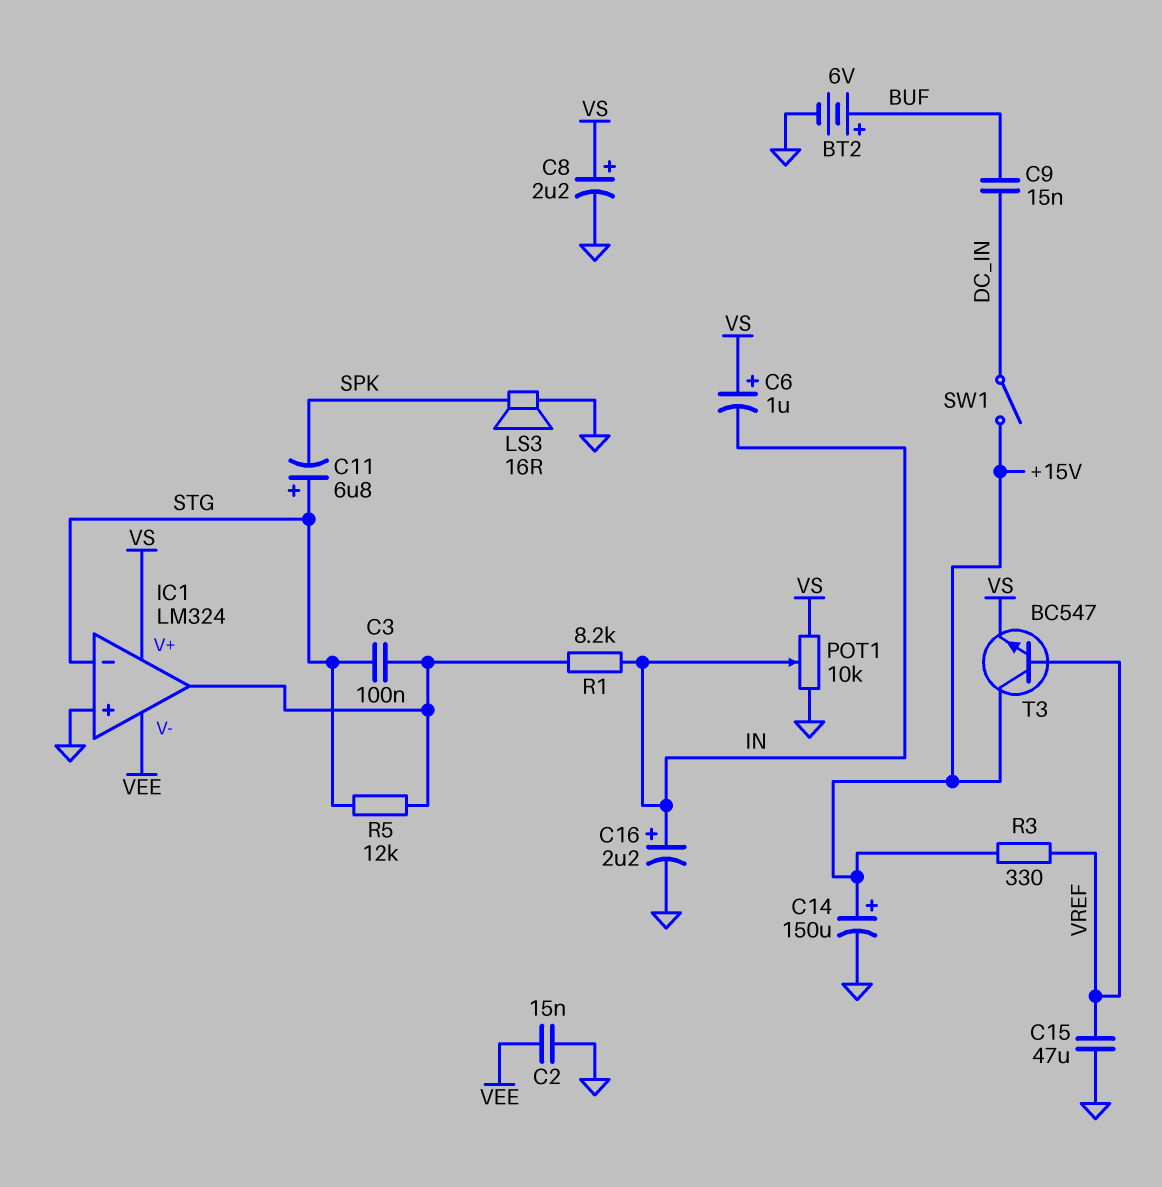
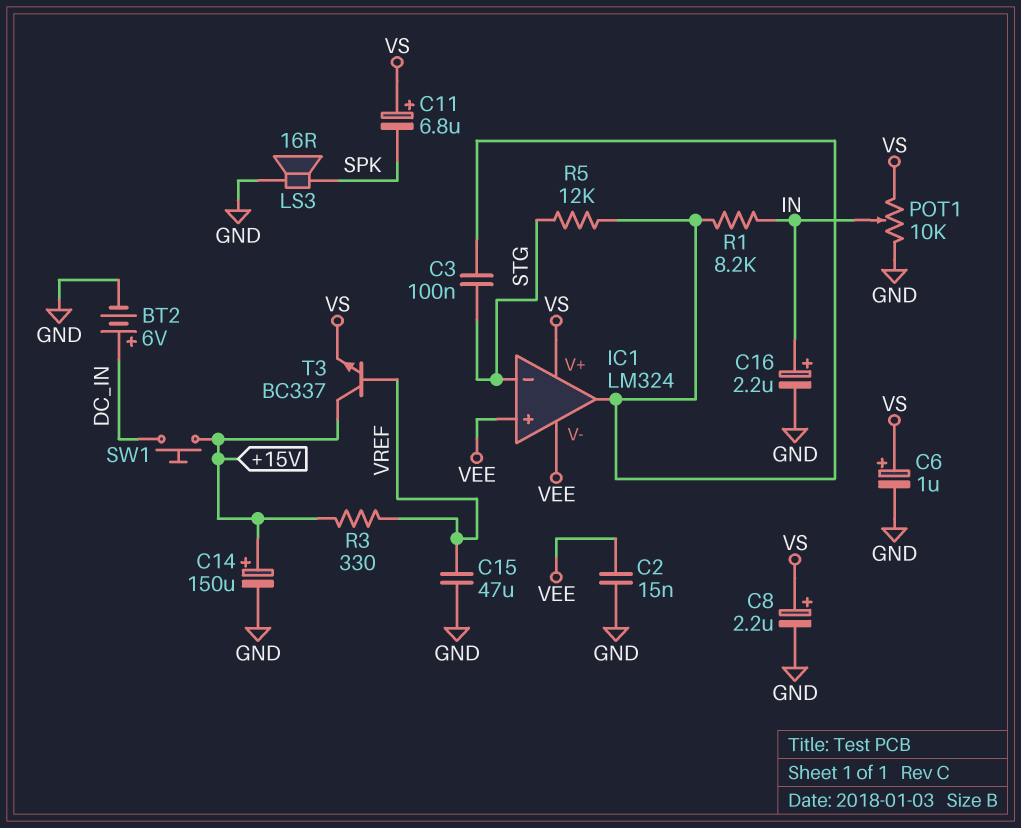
BT2: 6V (plus BUF, minus GND) -> 6V (plus DC_IN, minus GND)
C6: 1uF (plus VS, minus IN) -> 1uF (plus VS, minus GND)
C9: 15nF (BUF, DC_IN) -> none
C11: 6.8uF (plus STG, minus SPK) -> 6.8uF (plus VS, minus SPK)
IC1 pin in+: GND -> VEE
SW1: switch (+15V, DC_IN) -> button (+15V, DC_IN)
T3: NPN BC547 (B VREF, C +15V, E VS) -> NPN BC337 (B VREF, C +15V, E VS)

